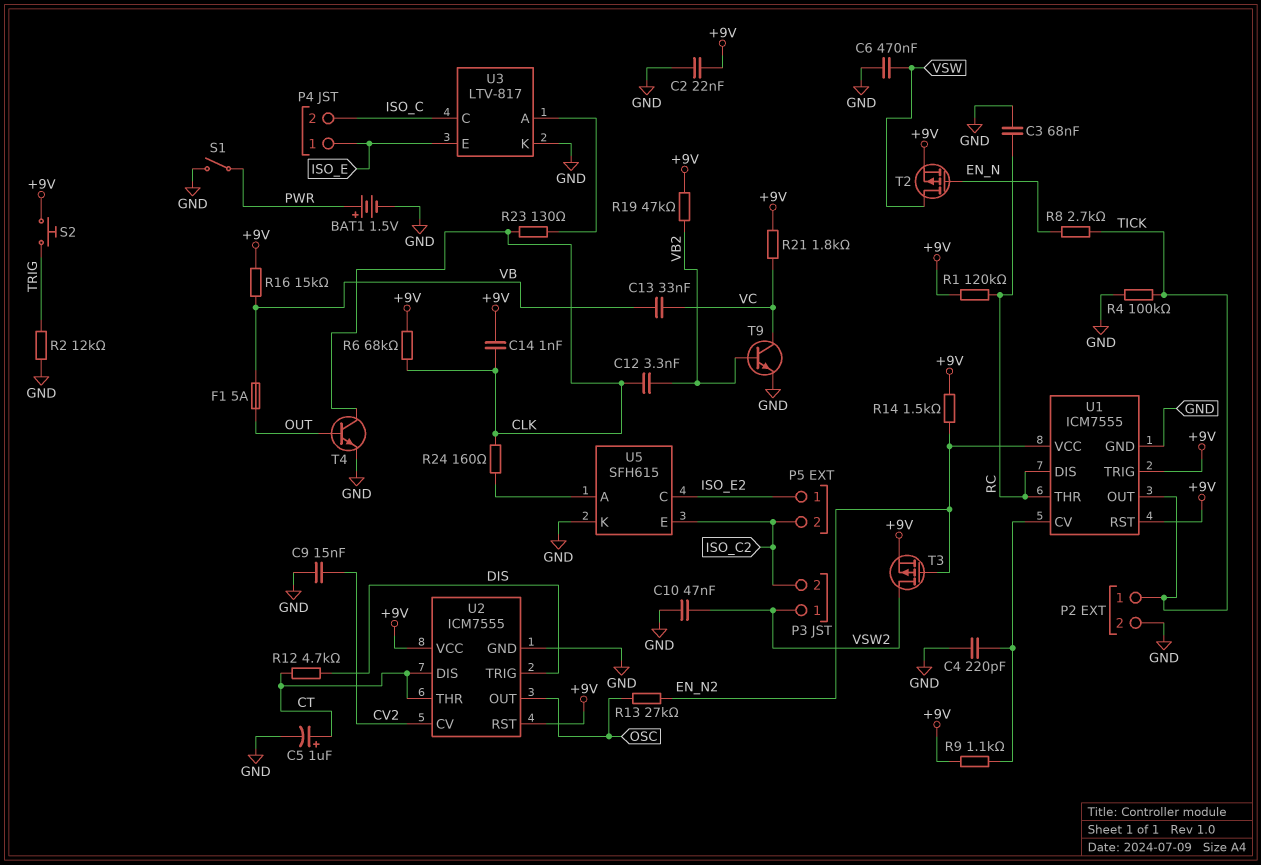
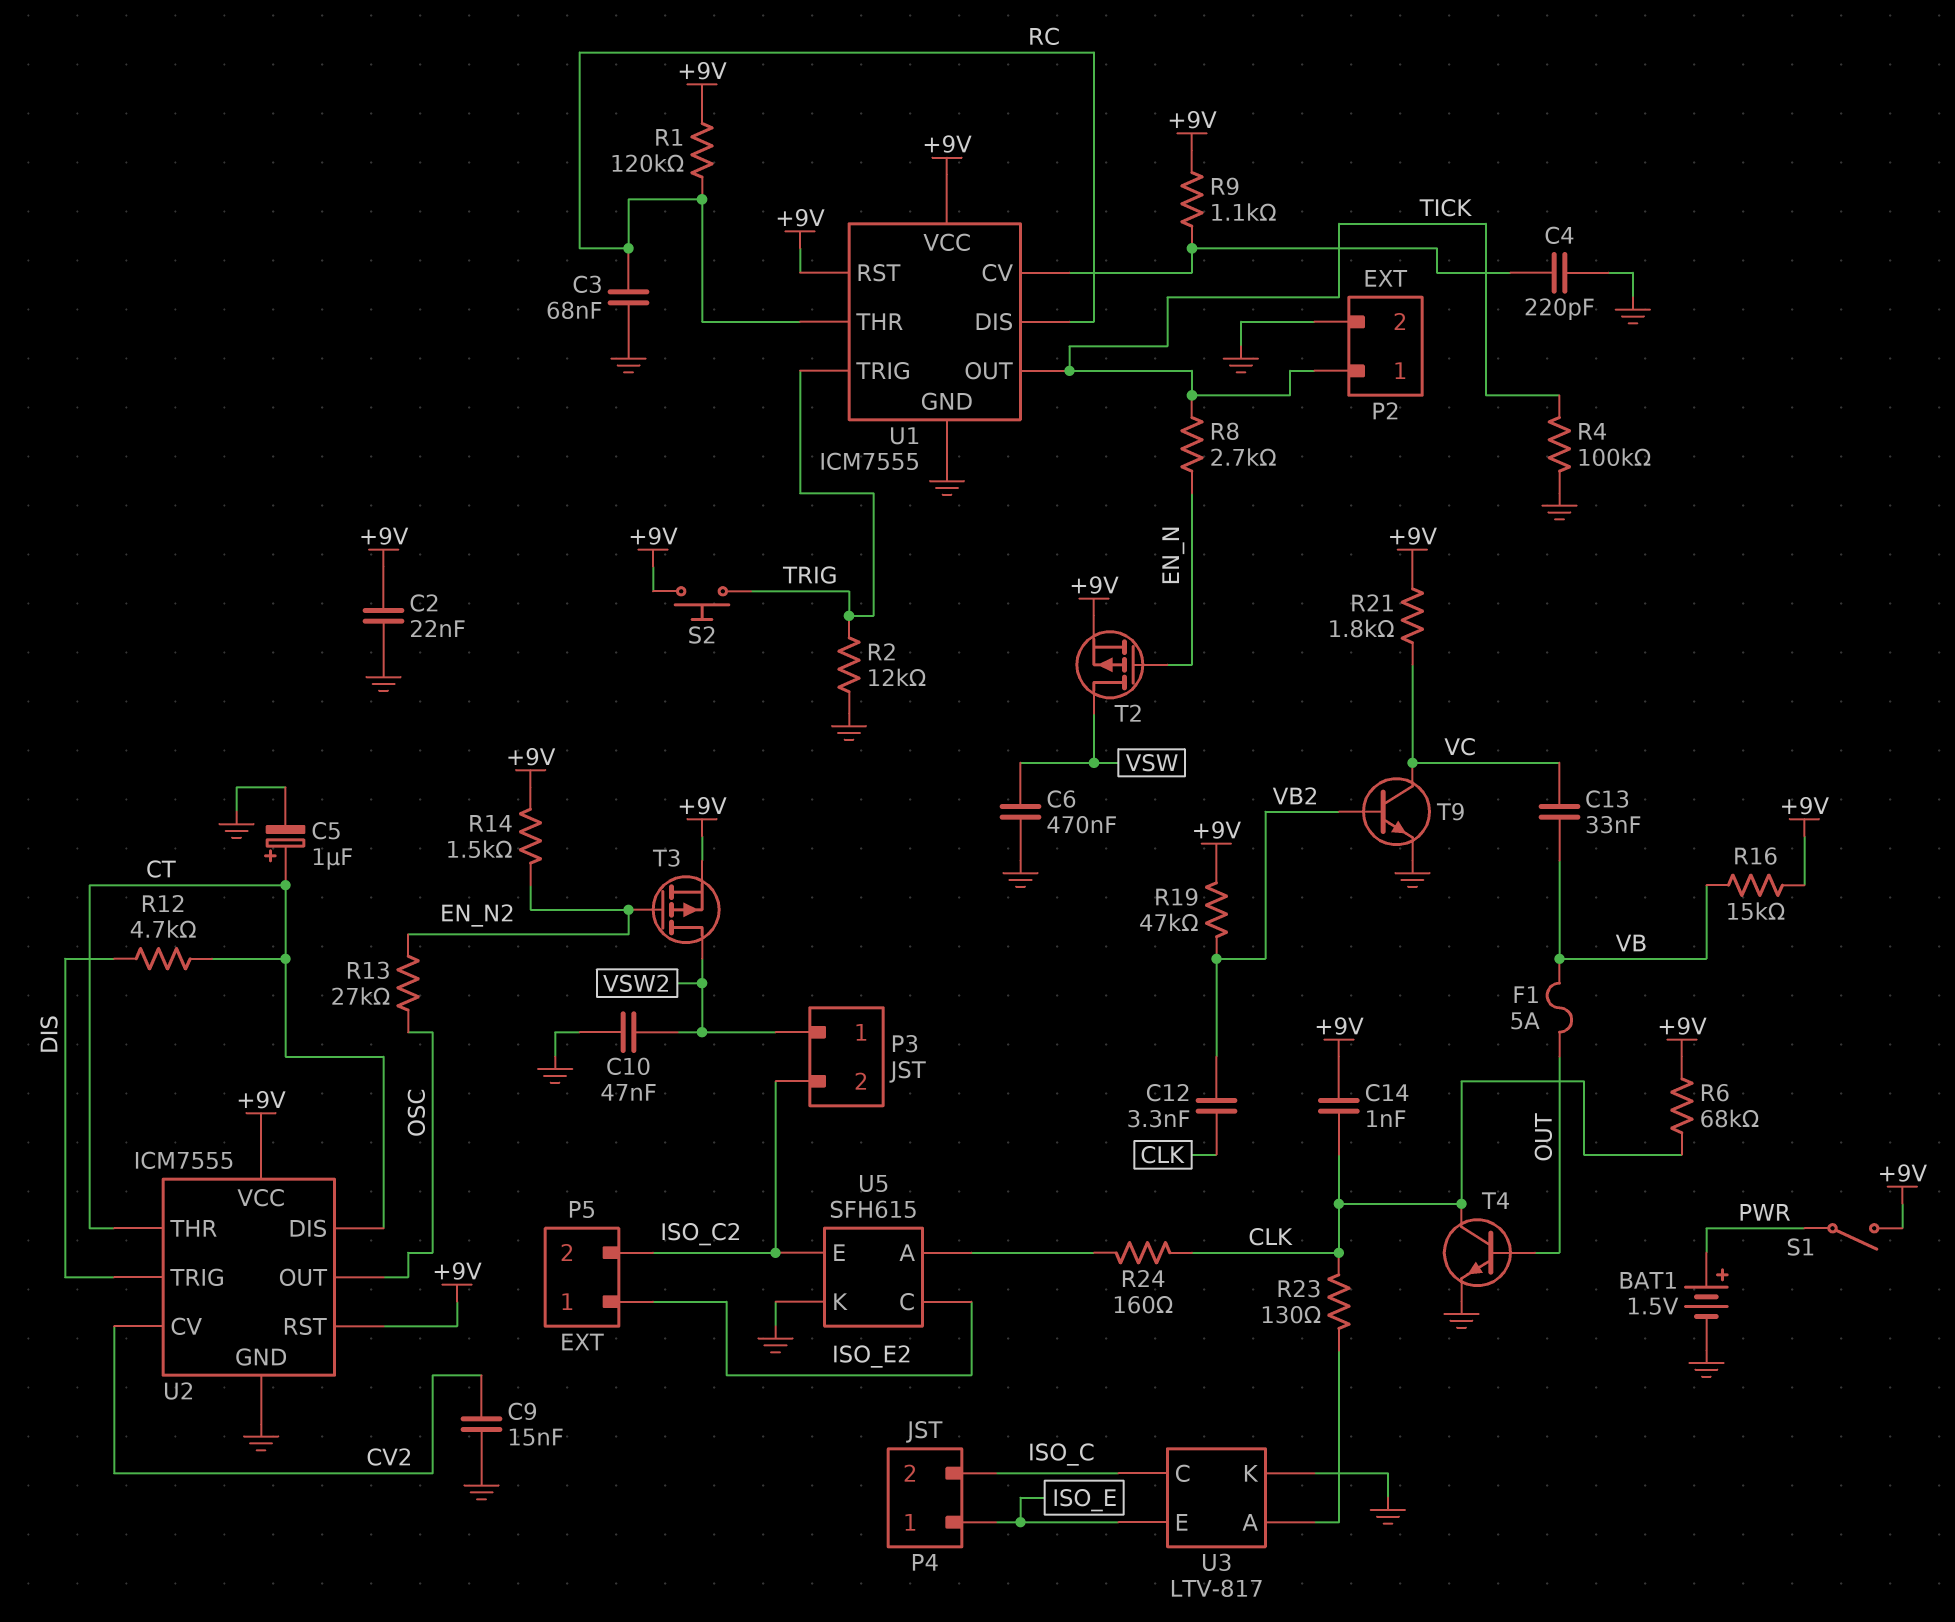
S1: switch (GND, PWR) -> switch (+9V, PWR)
U1 pin TRIG: +9V -> TRIG
U1 pin VCC: EN_N2 -> +9V

